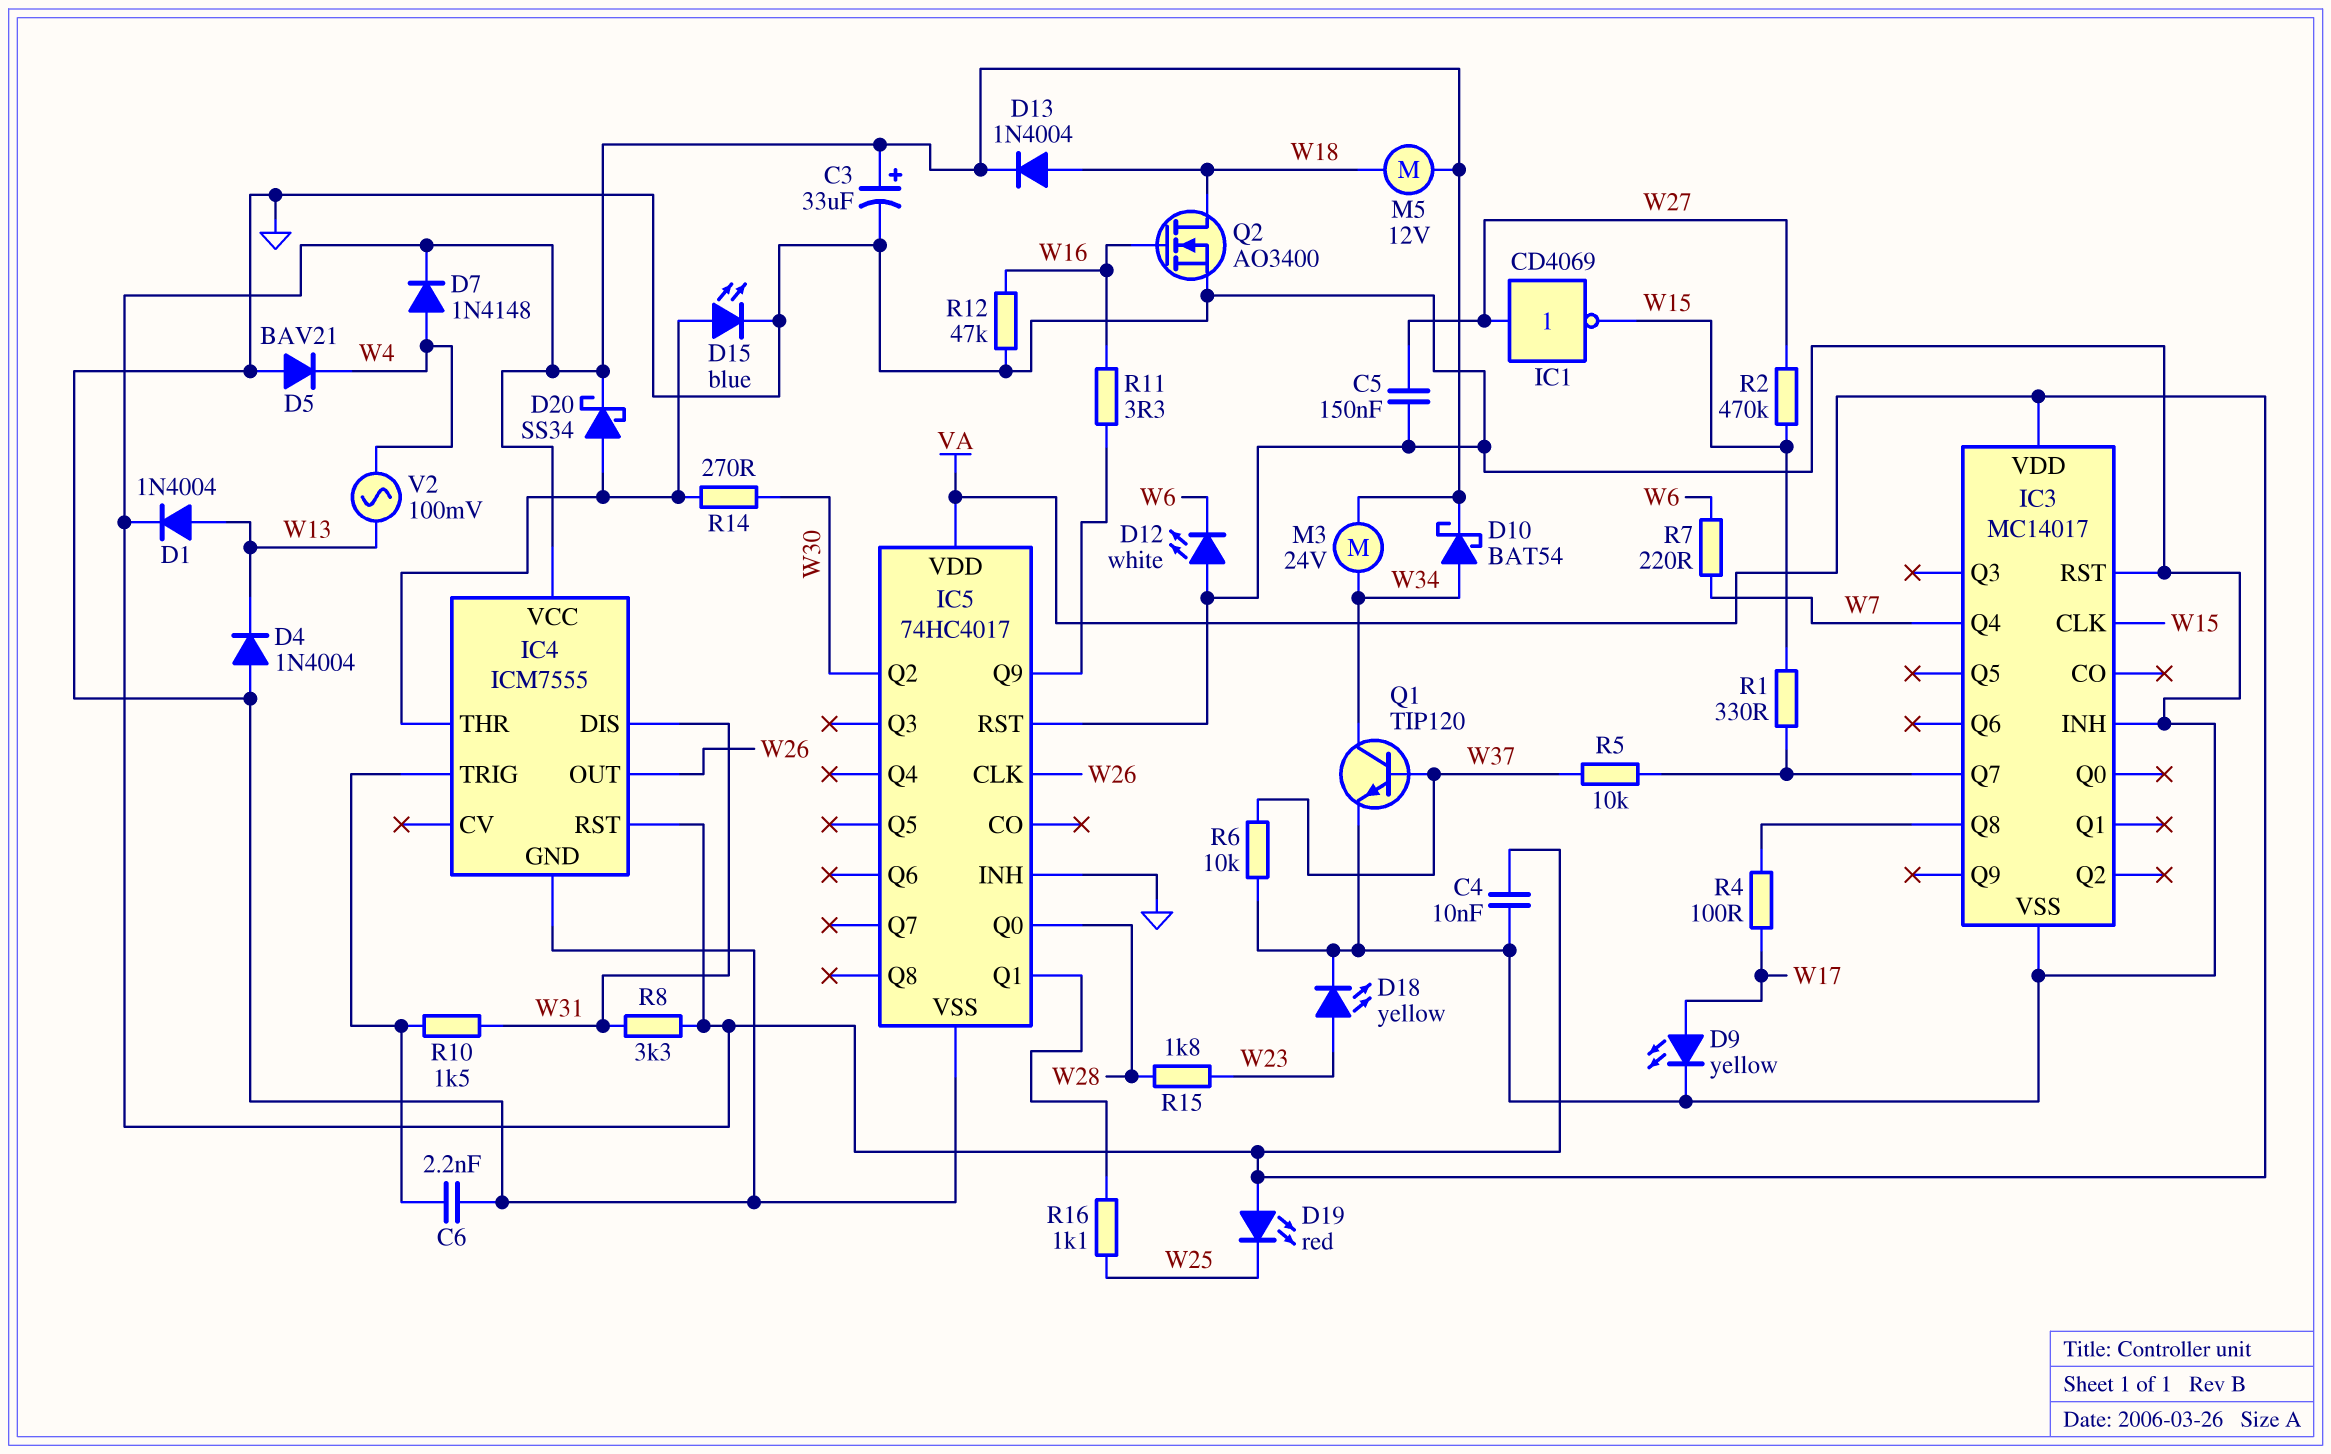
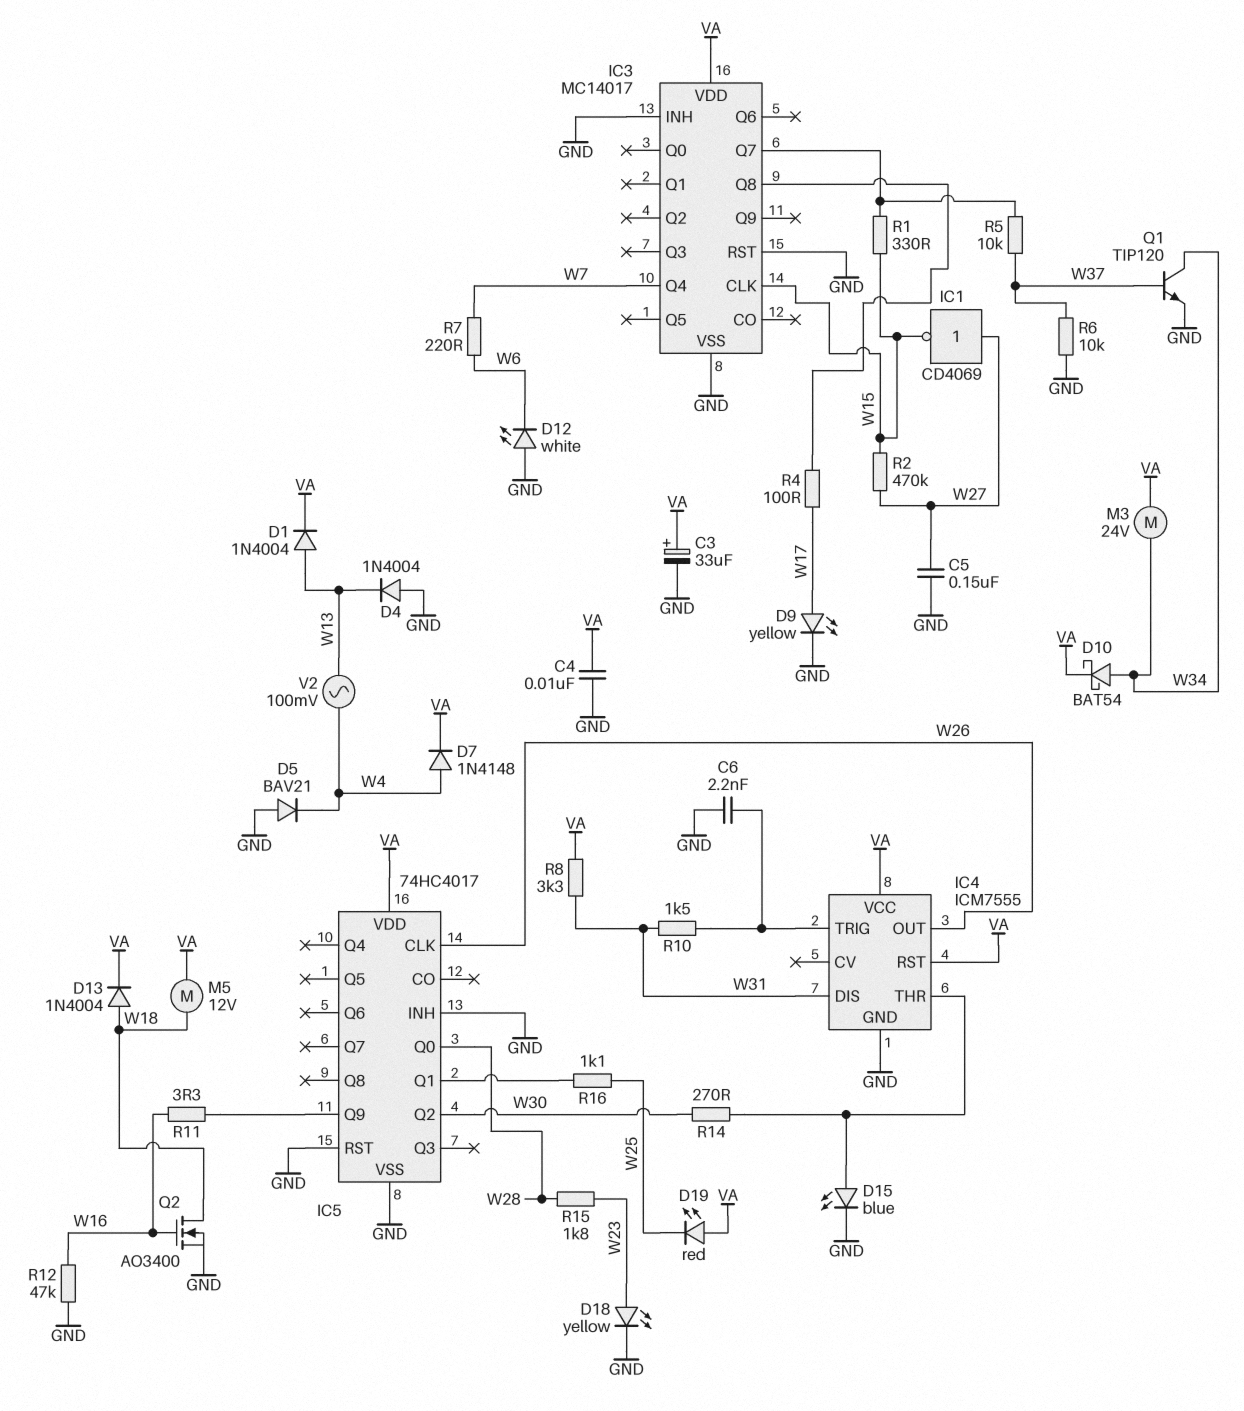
D20: schottky SS34 (A IC4/THR, K VA) -> none

